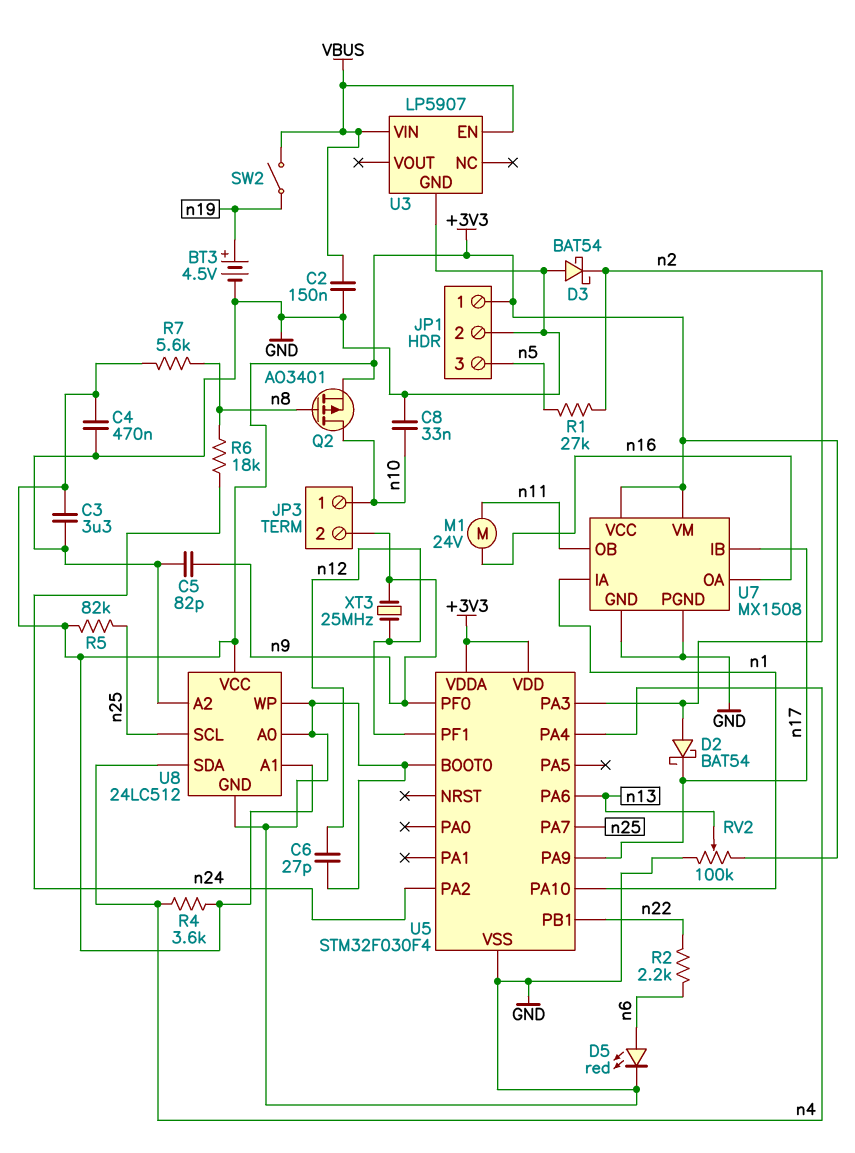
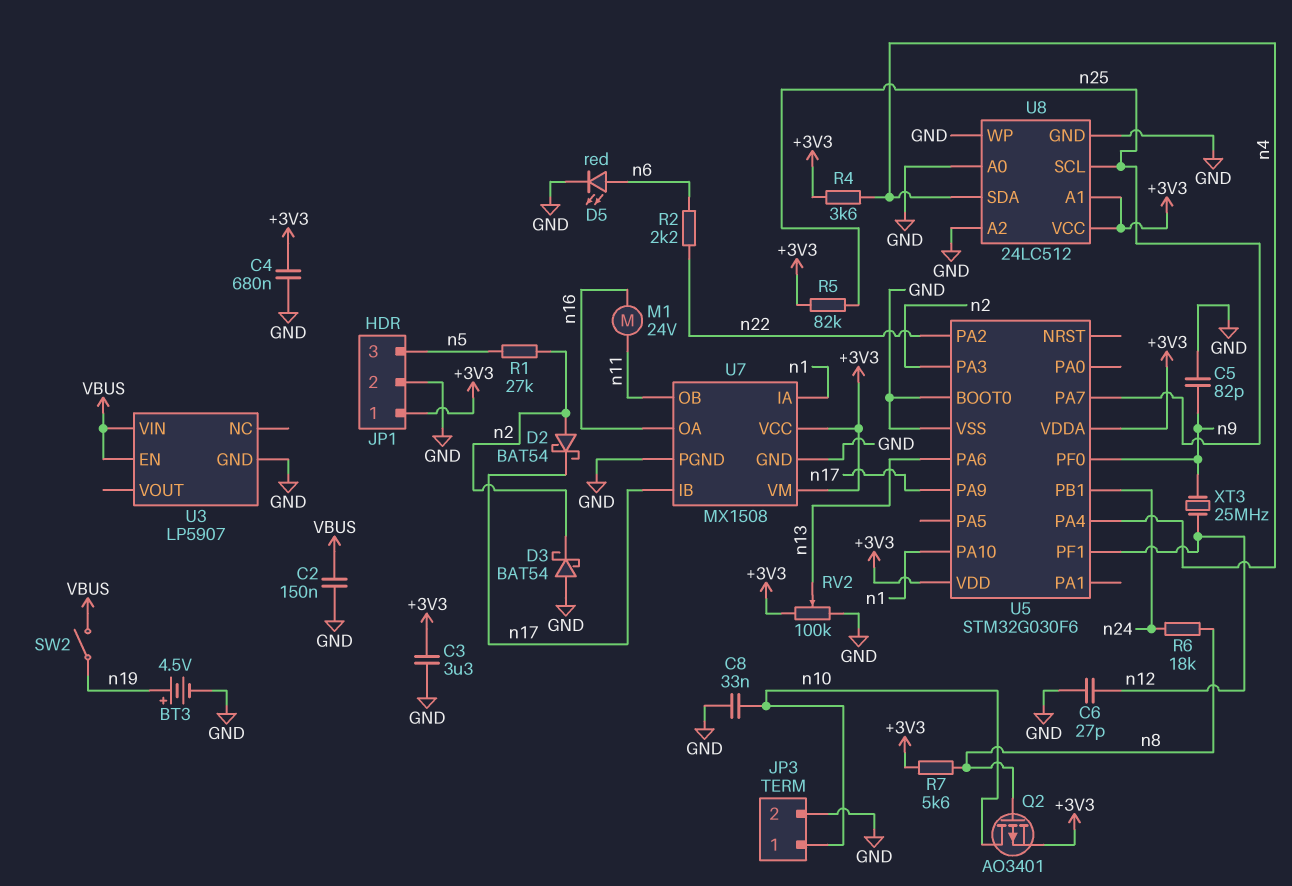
C4: 470nF (+3V3, GND) -> 680nF (+3V3, GND)
JP3 pin 2: n9 -> GND
U5: STM32F030F4 -> STM32G030F6
U5 pin PA2: n24 -> n22
U5 pin PB1: n22 -> n24

